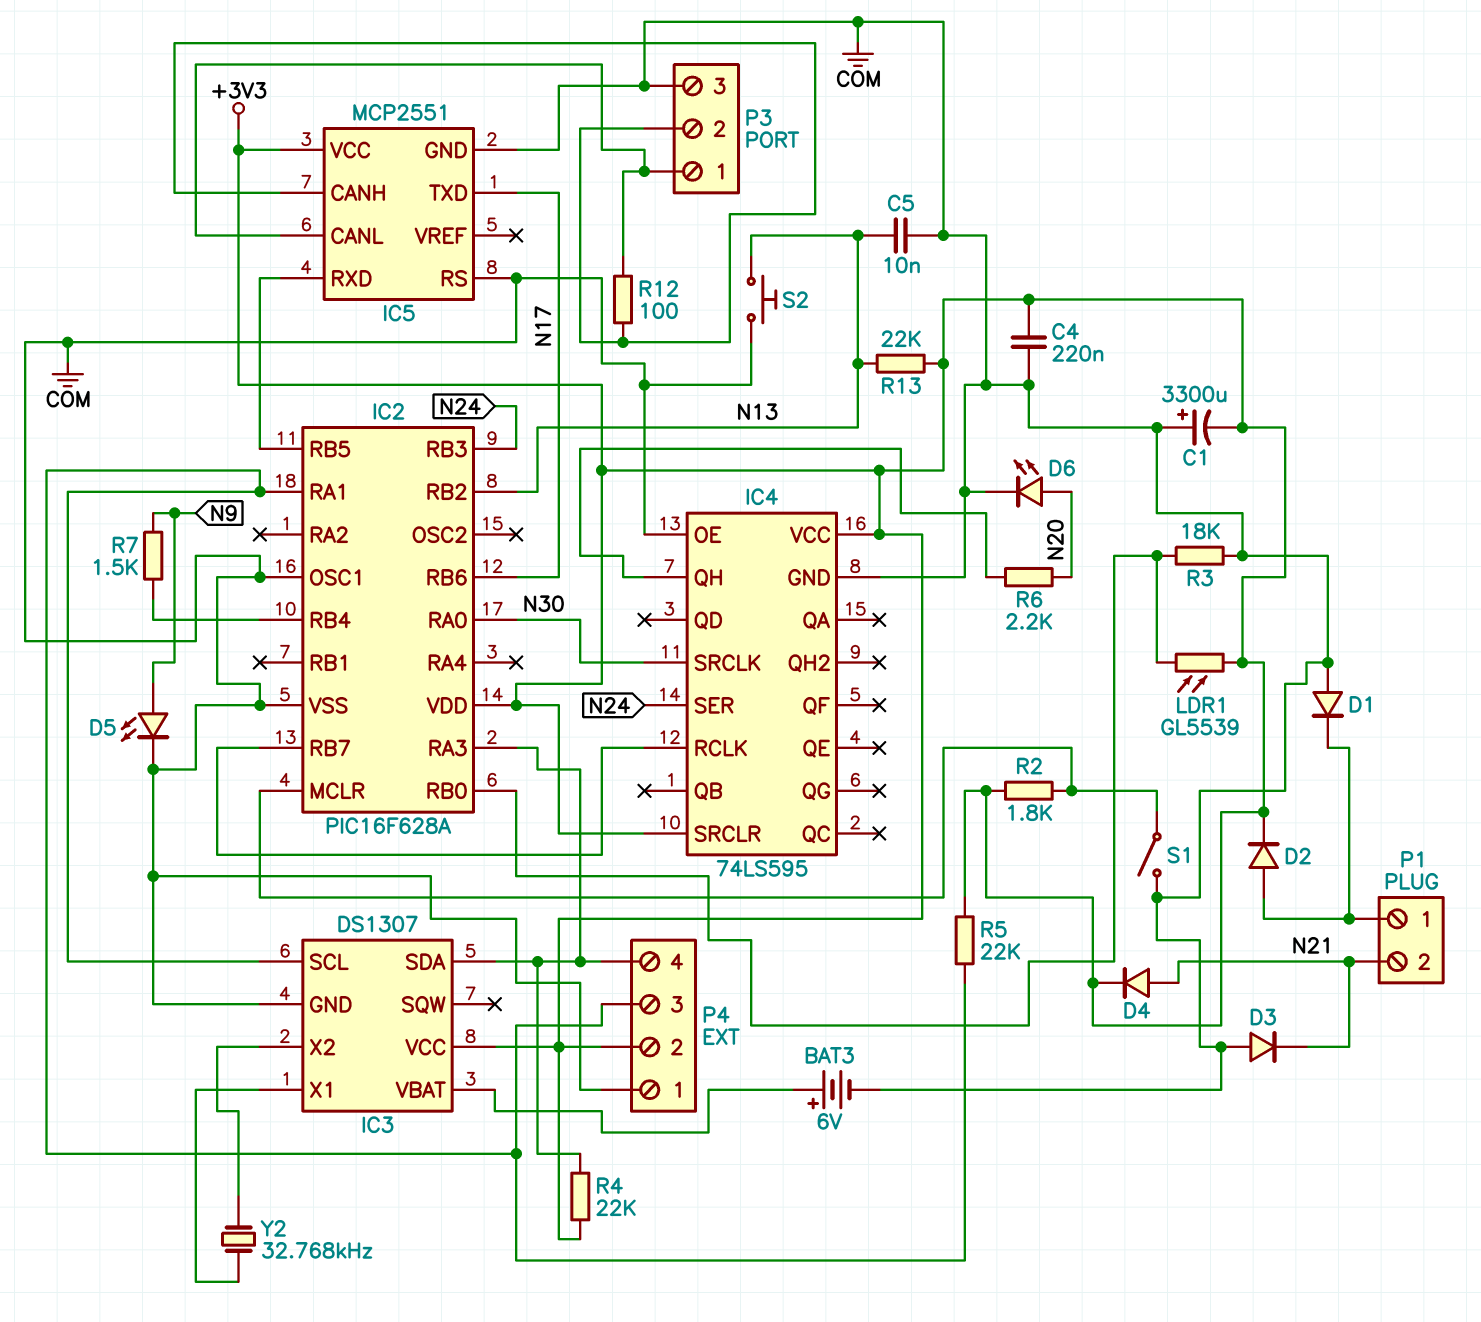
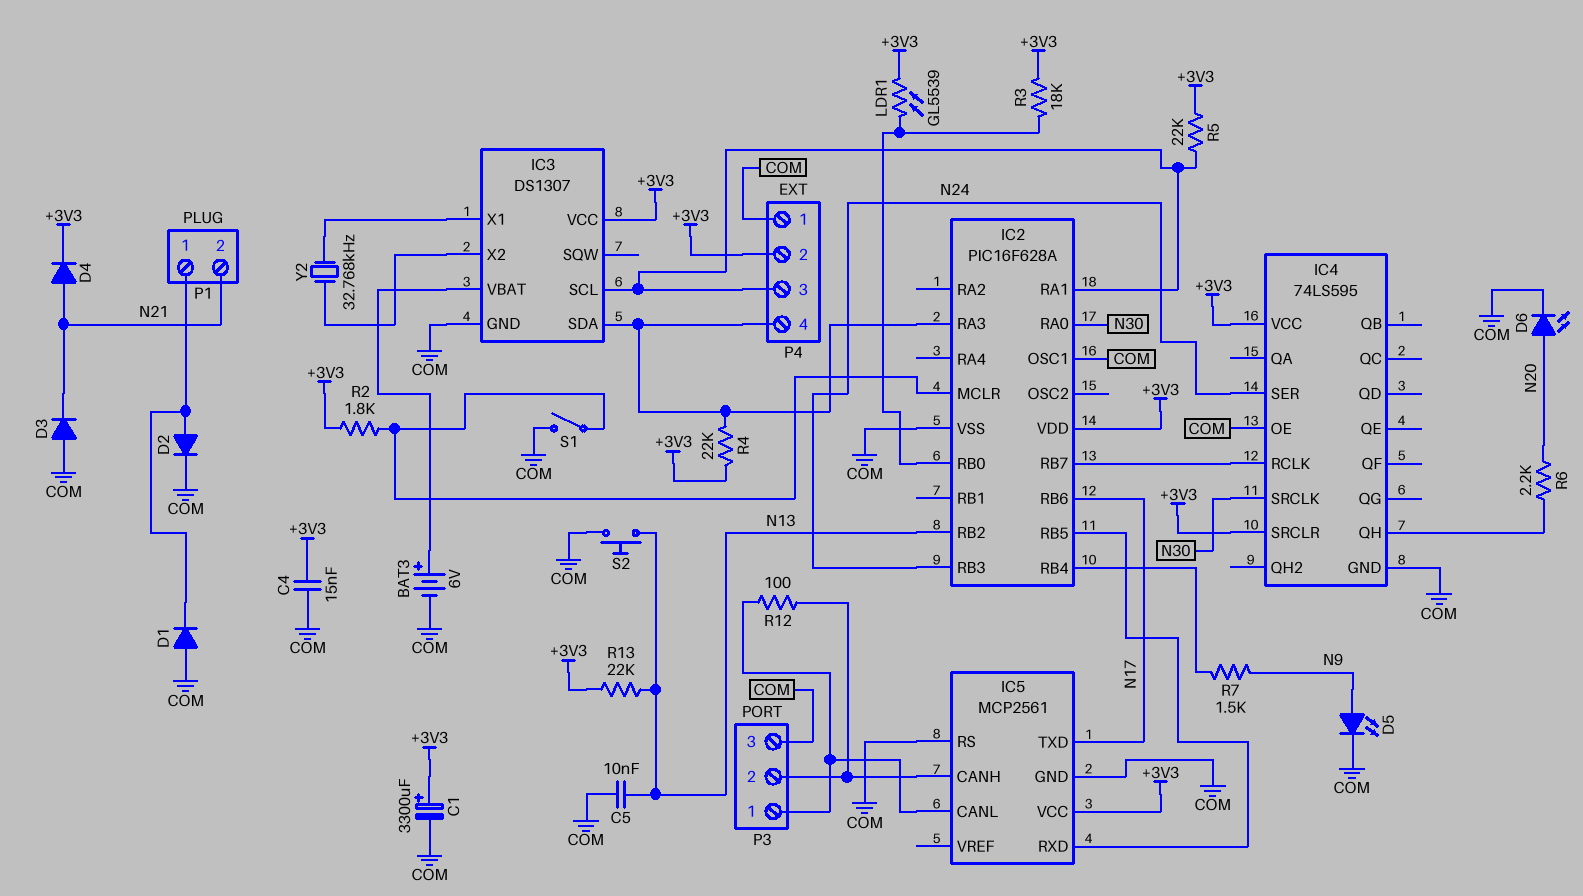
C1: 3300uF (plus COM, minus +3V3) -> 3300uF (plus +3V3, minus COM)
C4: 220nF (+3V3, COM) -> 15nF (+3V3, COM)
D2: diode (A P1/1, K +3V3) -> diode (A P1/1, K COM)
IC5: MCP2551 -> MCP2561
R3: 18k (COM, IC2/RB0) -> 18k (+3V3, IC2/RB0)

